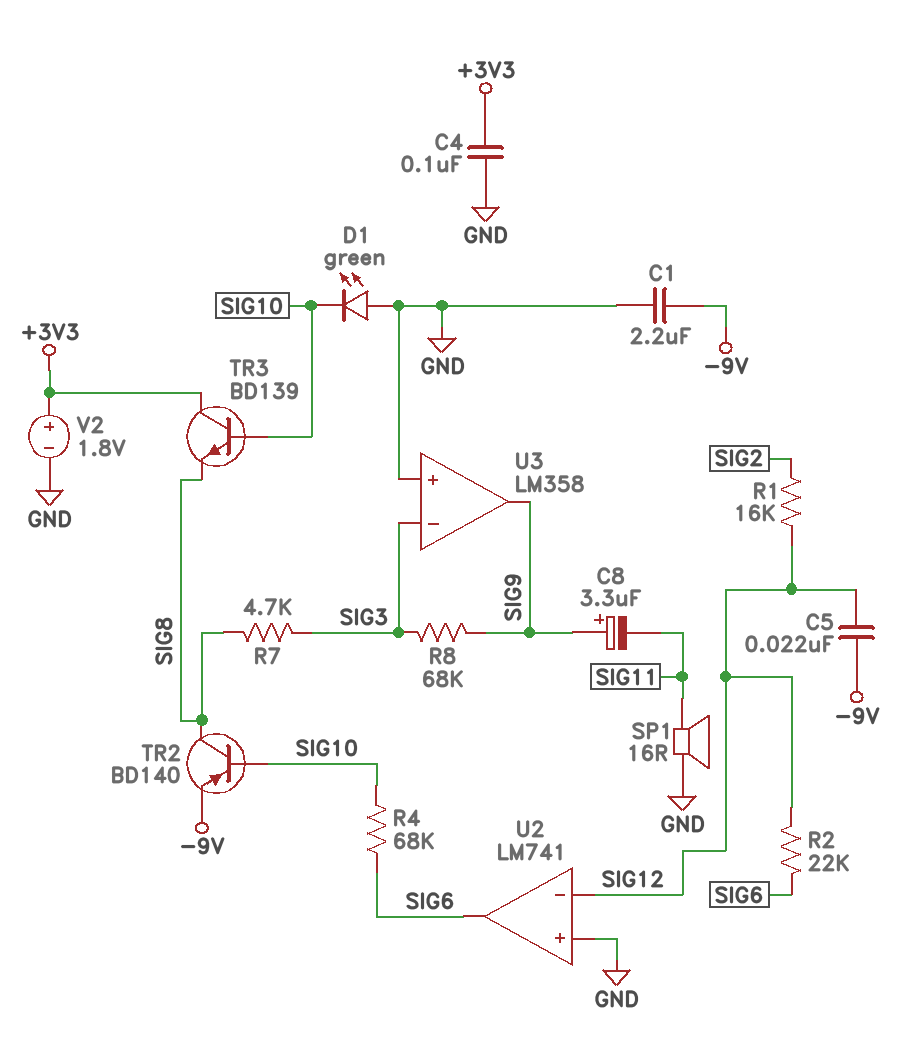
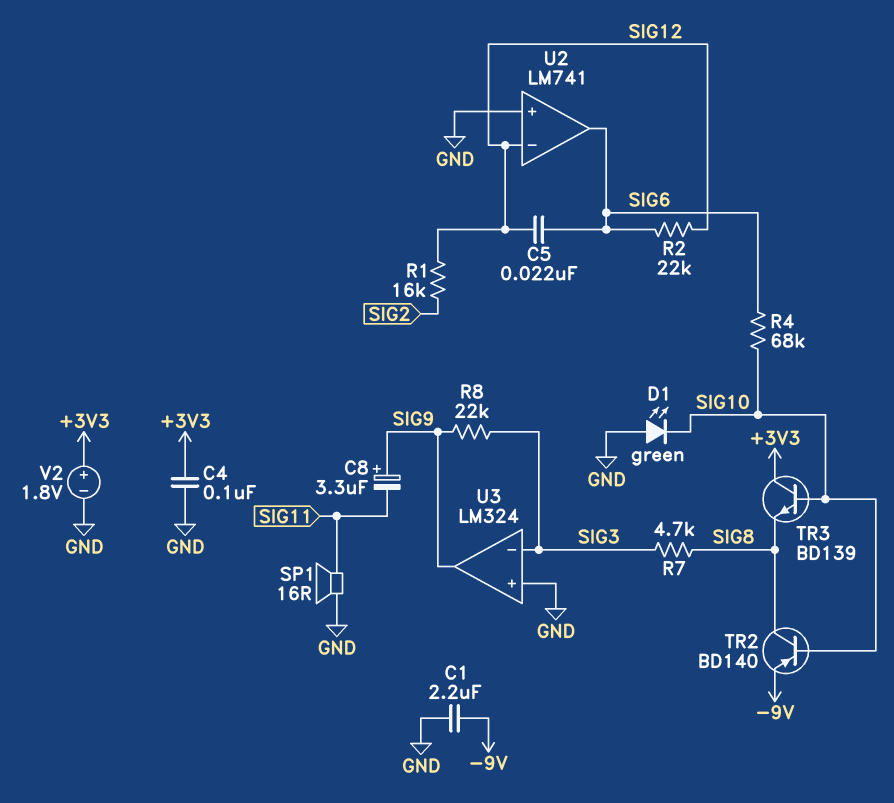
C5: 22nF (-9V, SIG12) -> 22nF (SIG6, SIG12)
R8: 68k (SIG3, SIG9) -> 22k (SIG3, SIG9)
U3: LM358 -> LM324

